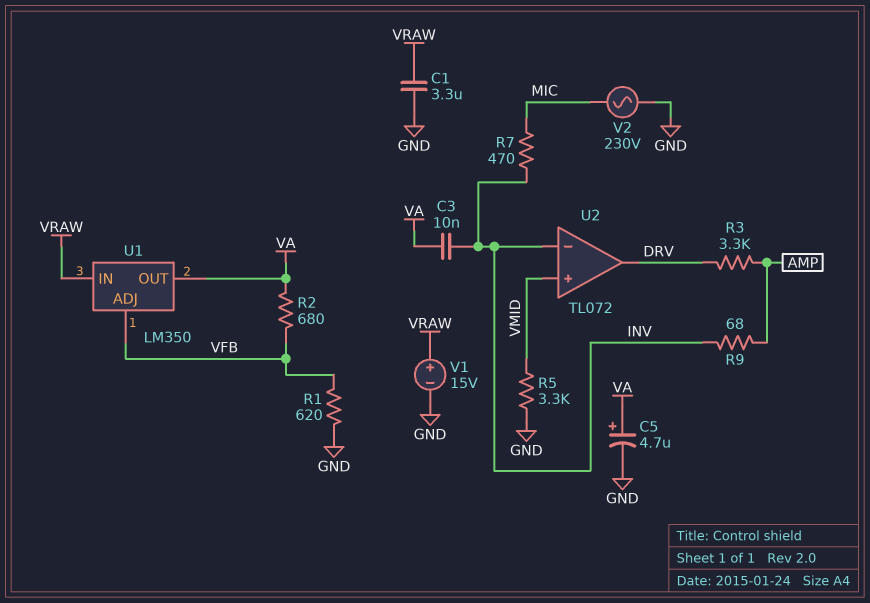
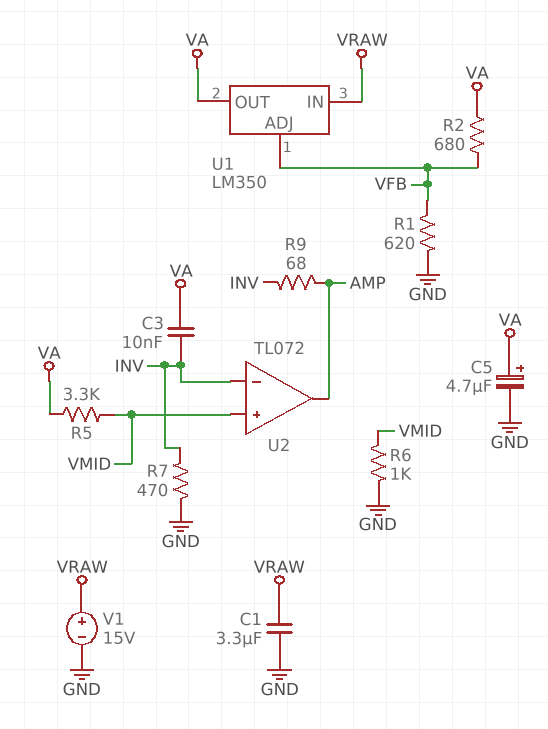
R3: 3.3k (AMP, DRV) -> none
R5: 3.3k (GND, VMID) -> 3.3k (VA, VMID)
R6: none -> 1k (GND, VMID)
R7: 470 (INV, MIC) -> 470 (GND, INV)
U2 pin out: DRV -> AMP
V2: AC 230V (GND, MIC) -> none

